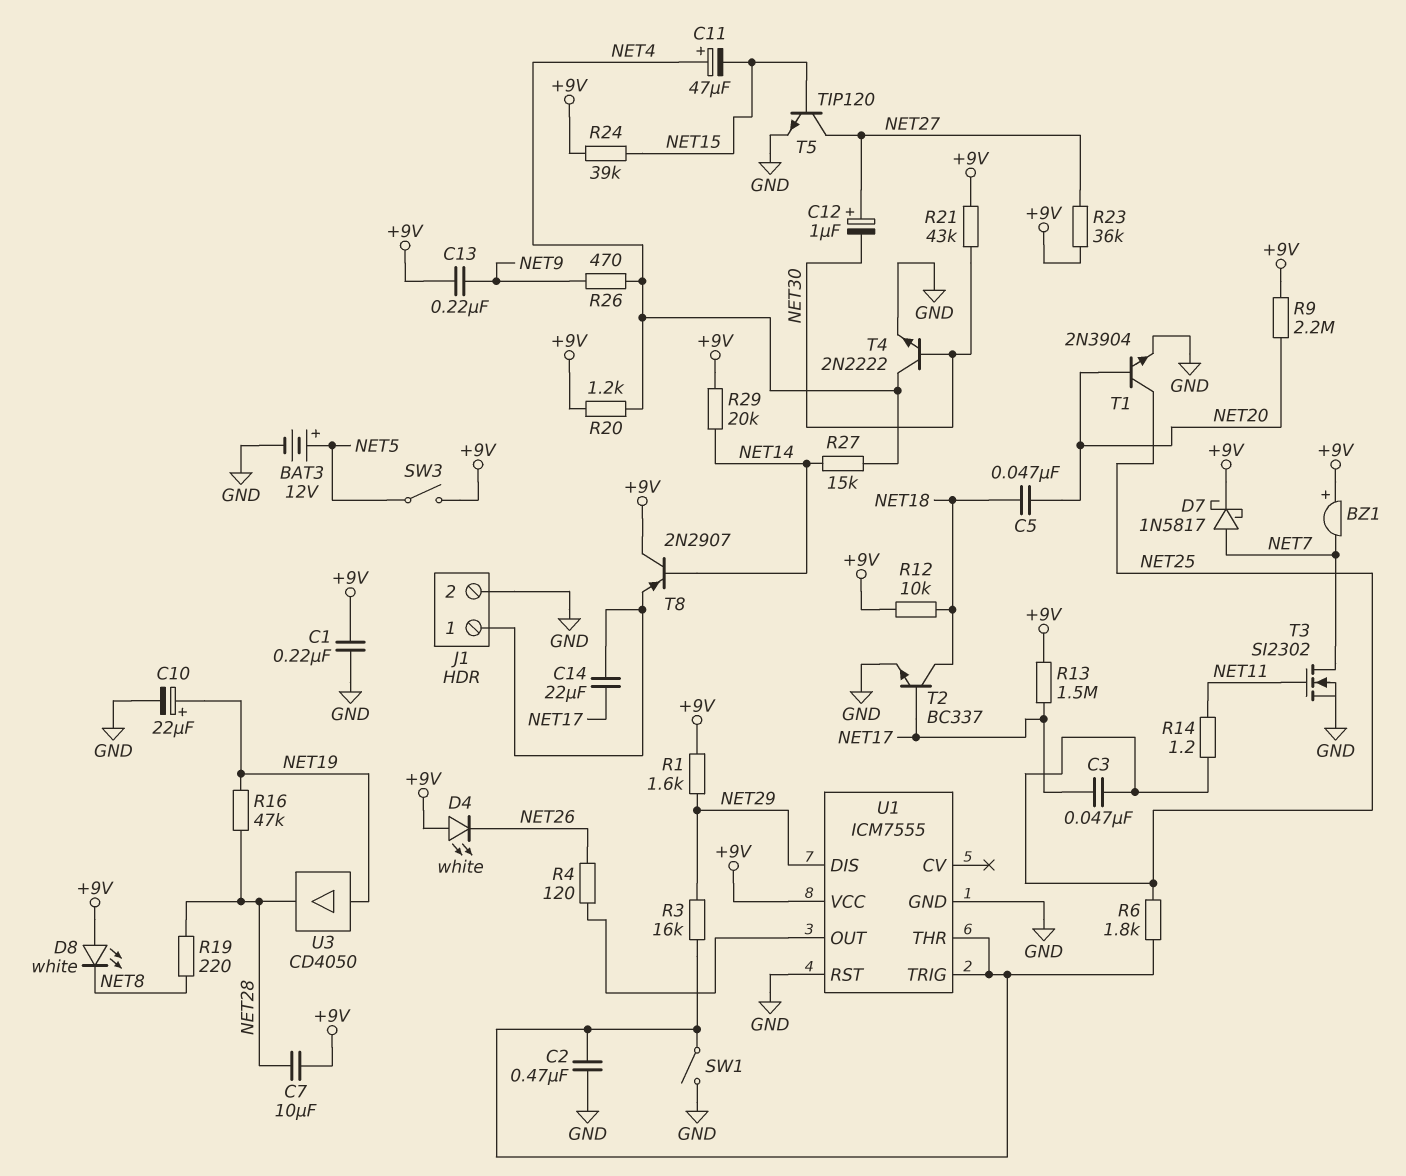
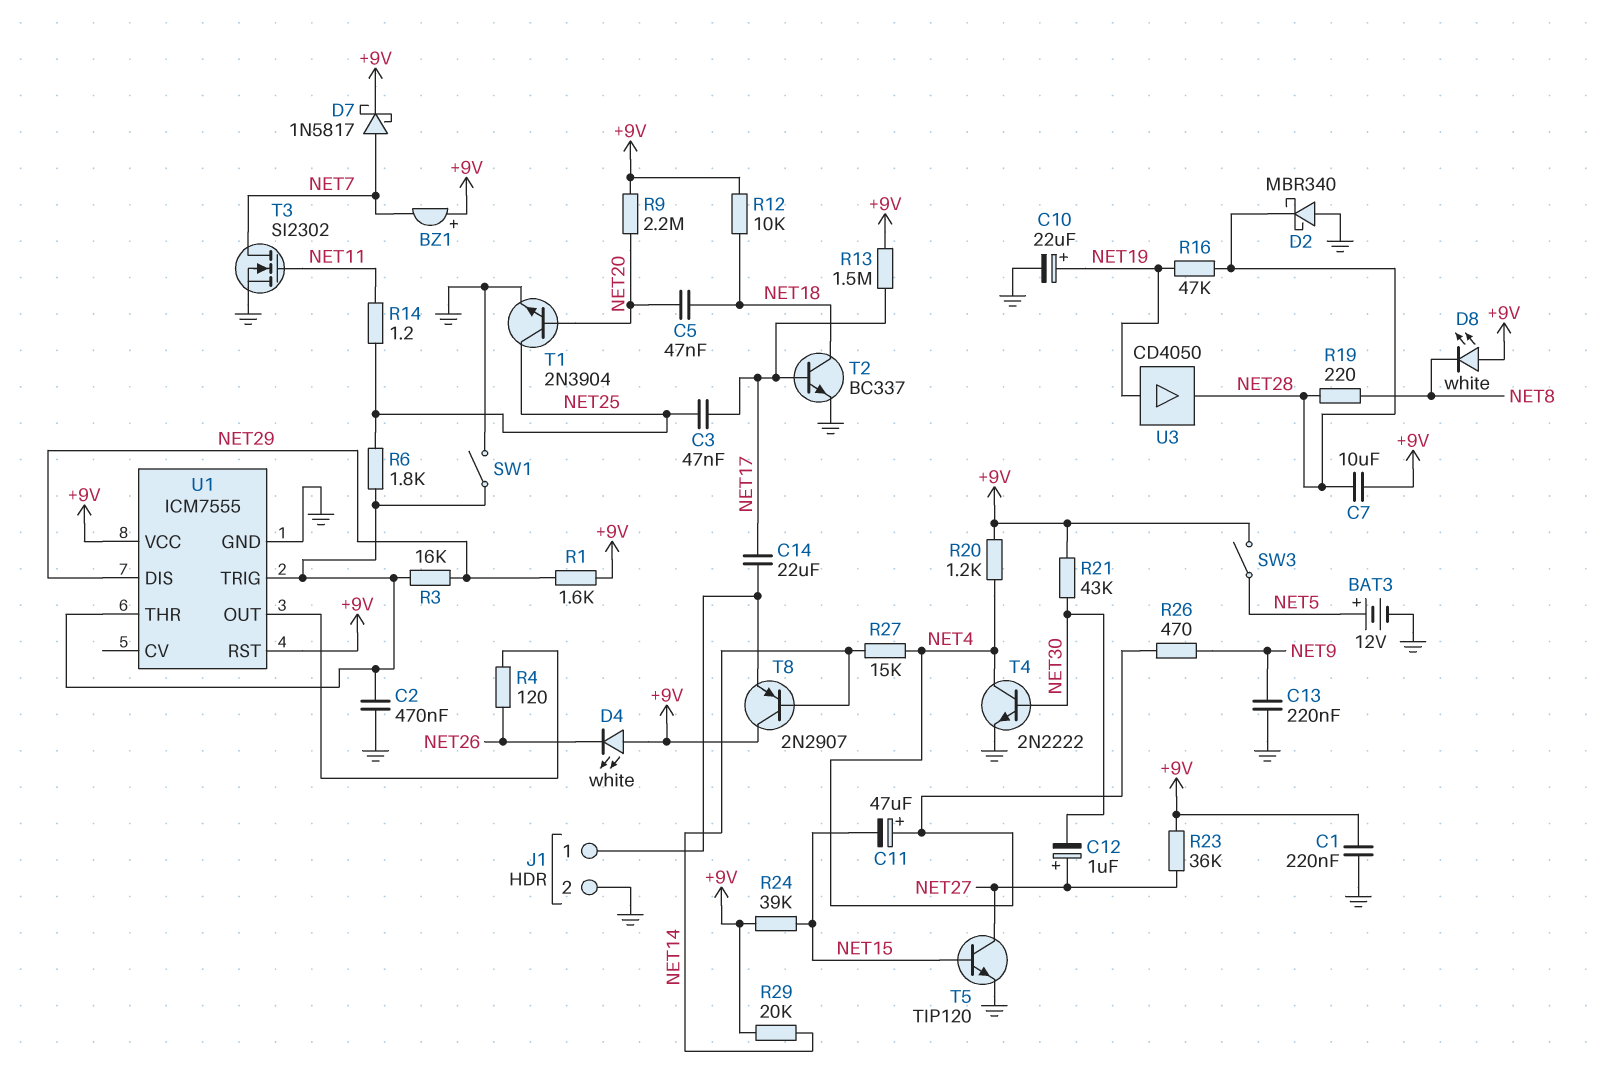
C13: 220nF (+9V, NET9) -> 220nF (GND, NET9)
D2: none -> schottky MBR340 (A GND, K NET28)
U1 pin RST: GND -> +9V

